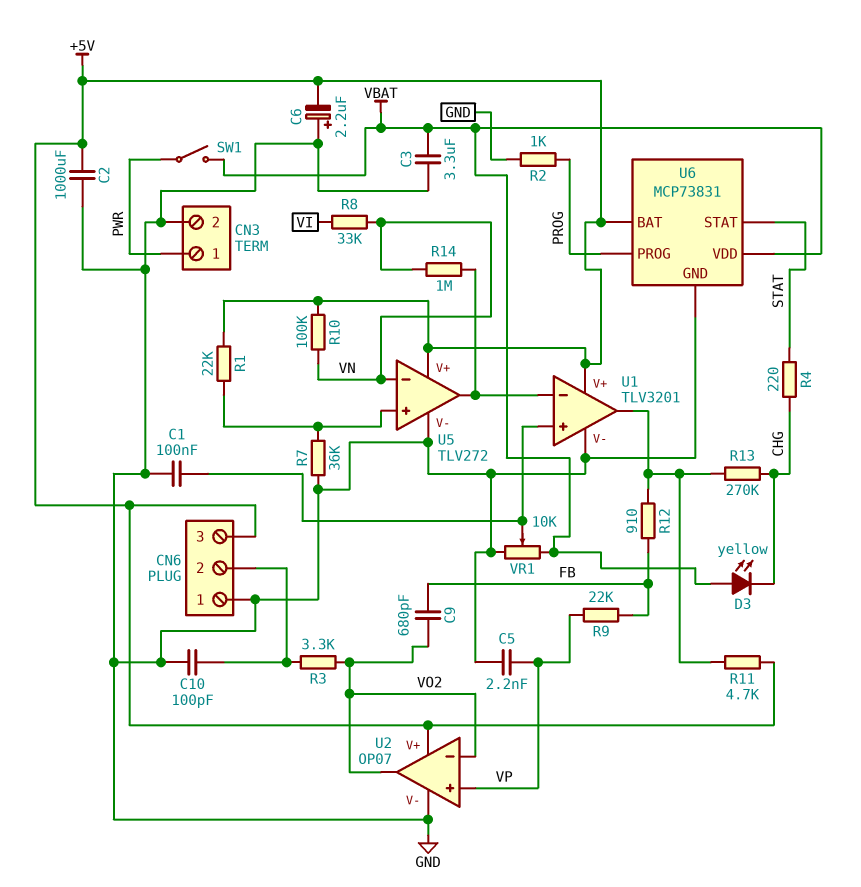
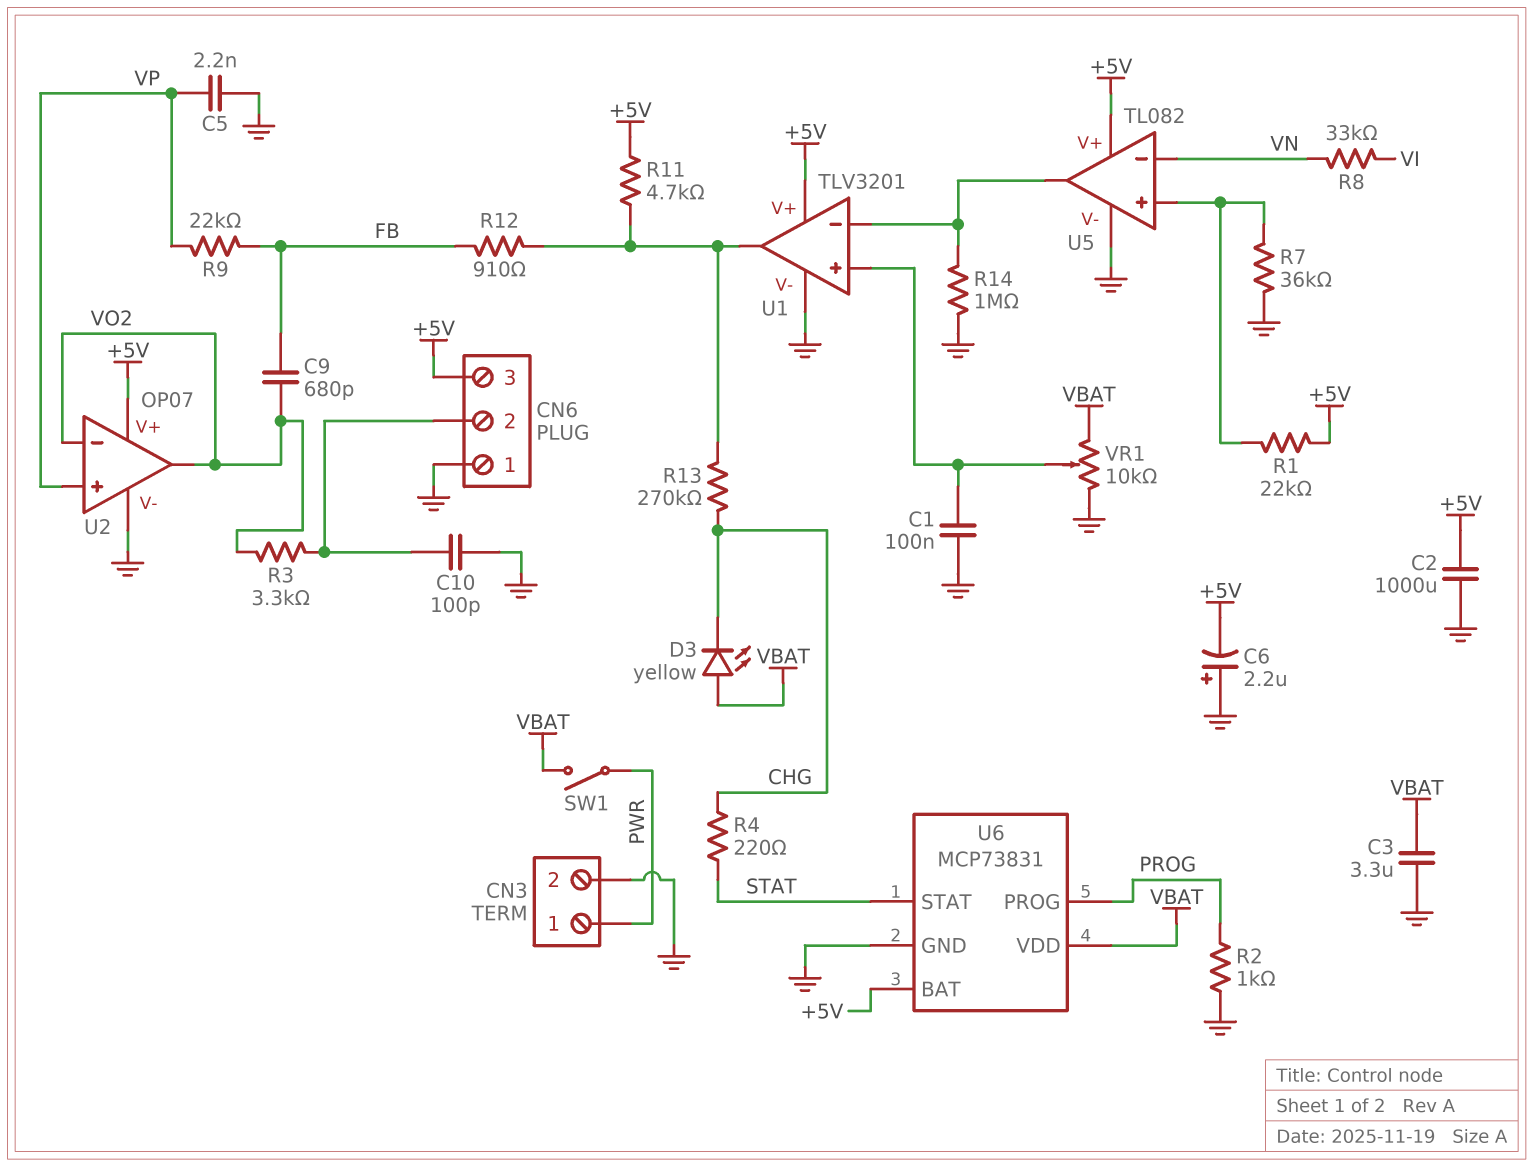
R10: 100k (+5V, VN) -> none
R14: 1M (U1/in-, VN) -> 1M (GND, U1/in-)
U5: TLV272 -> TL082

